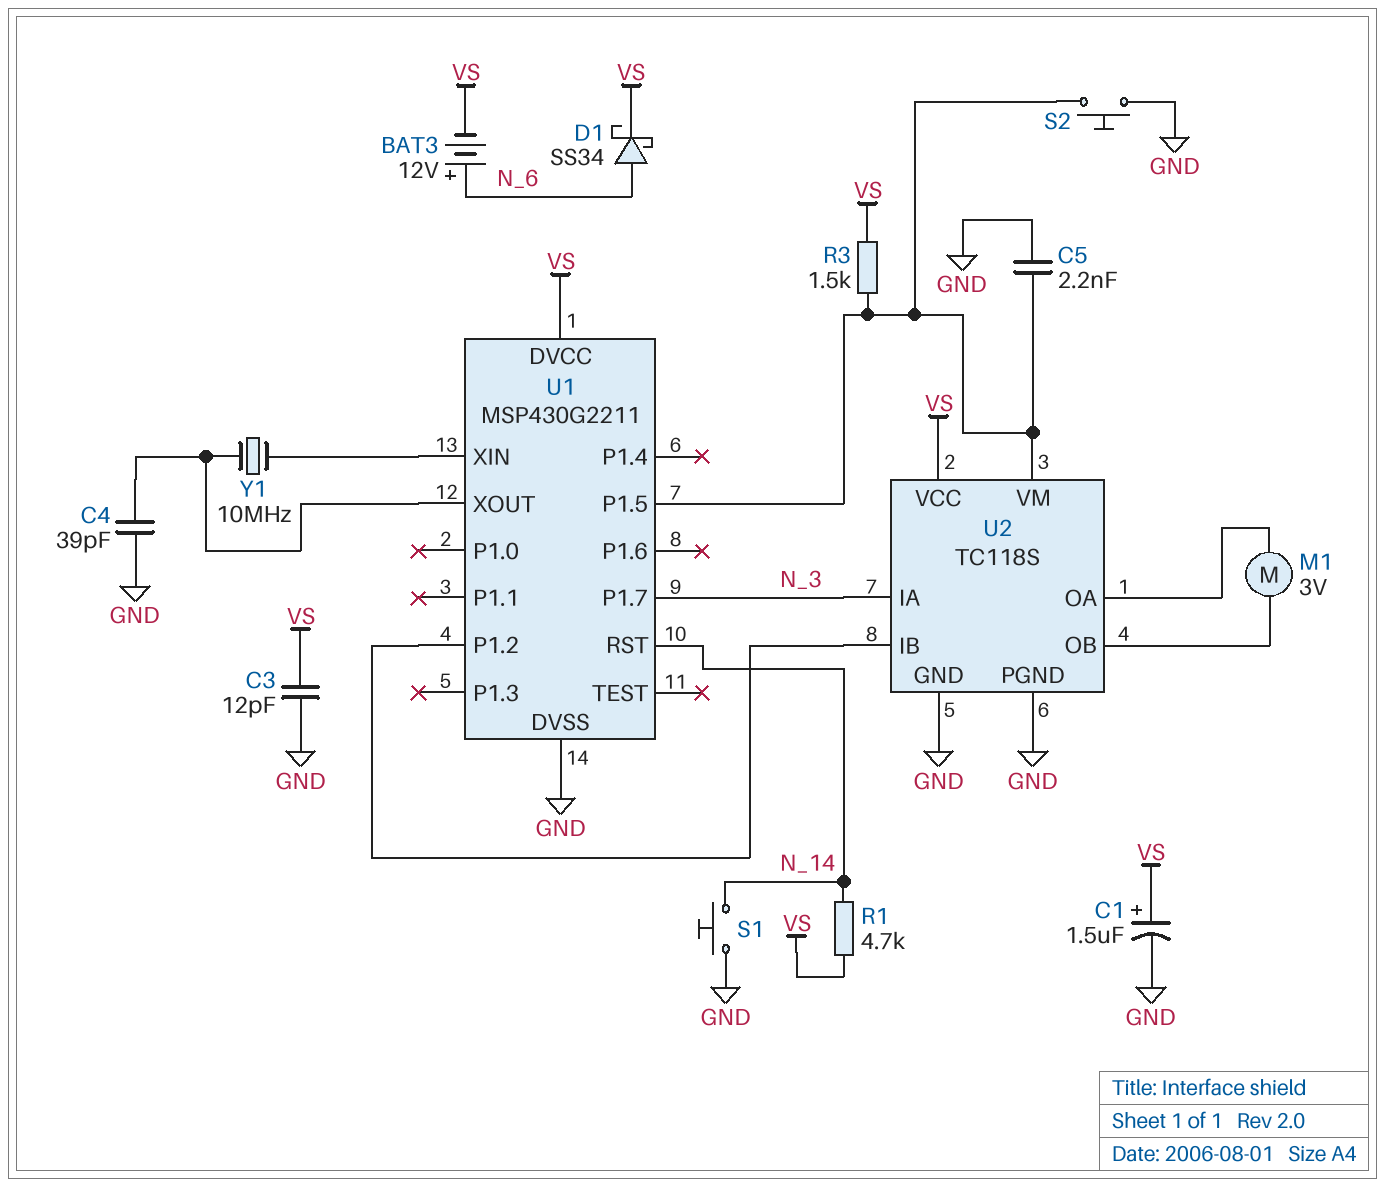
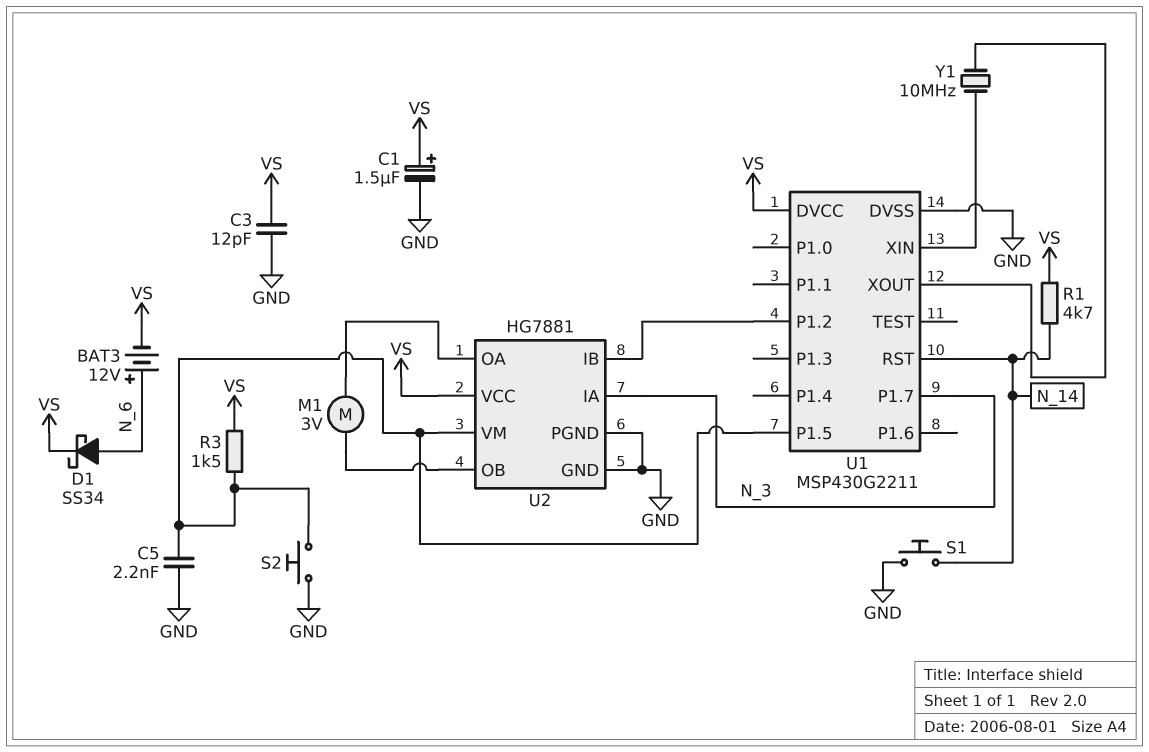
C4: 39pF (GND, U1/XOUT) -> none
U2: TC118S -> HG7881

